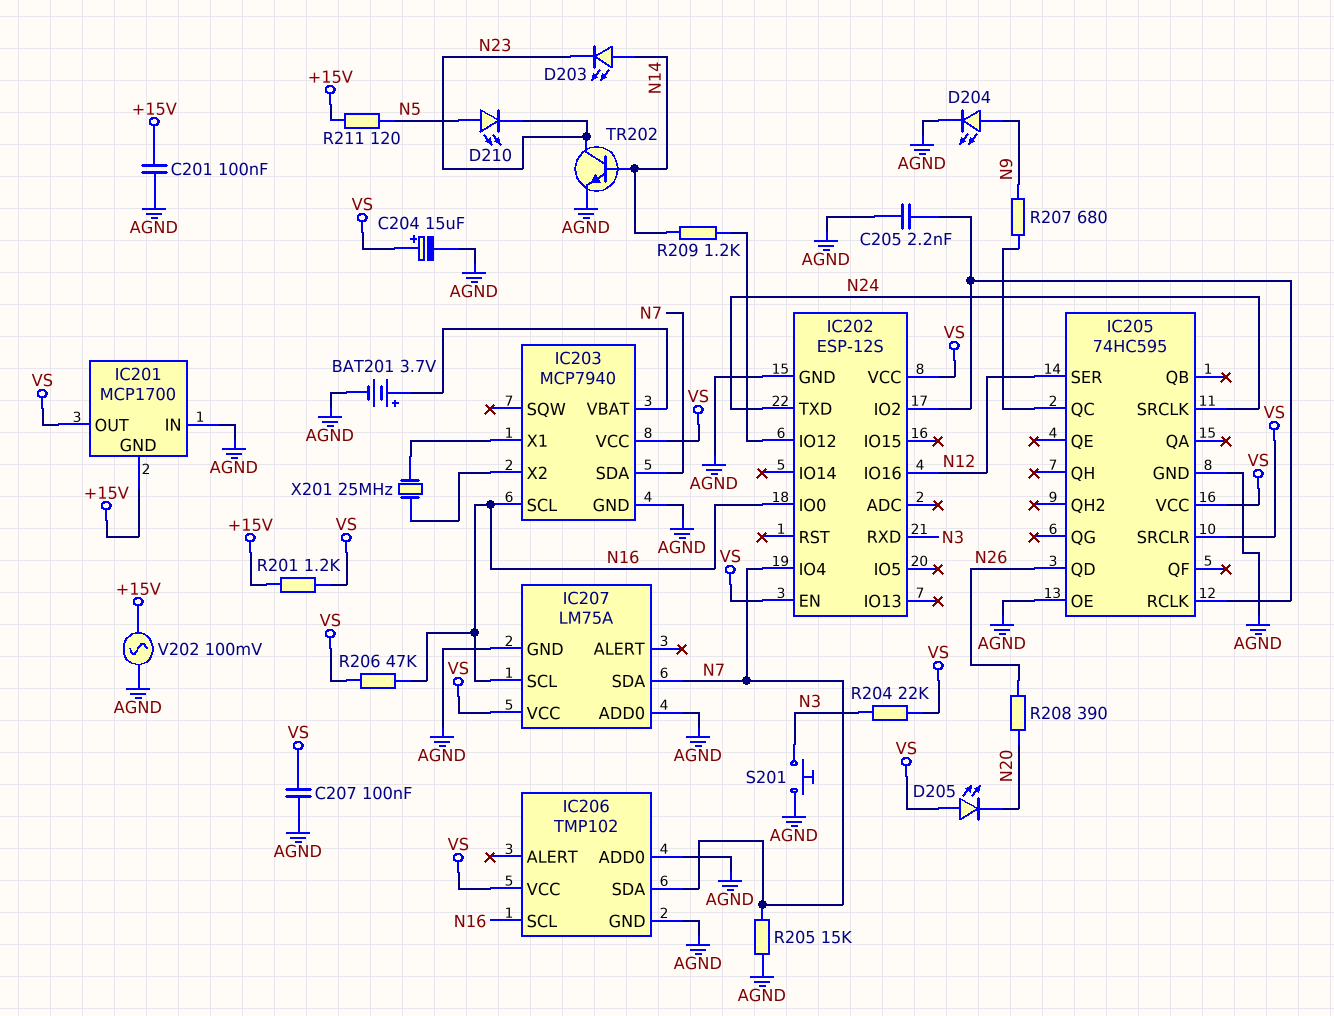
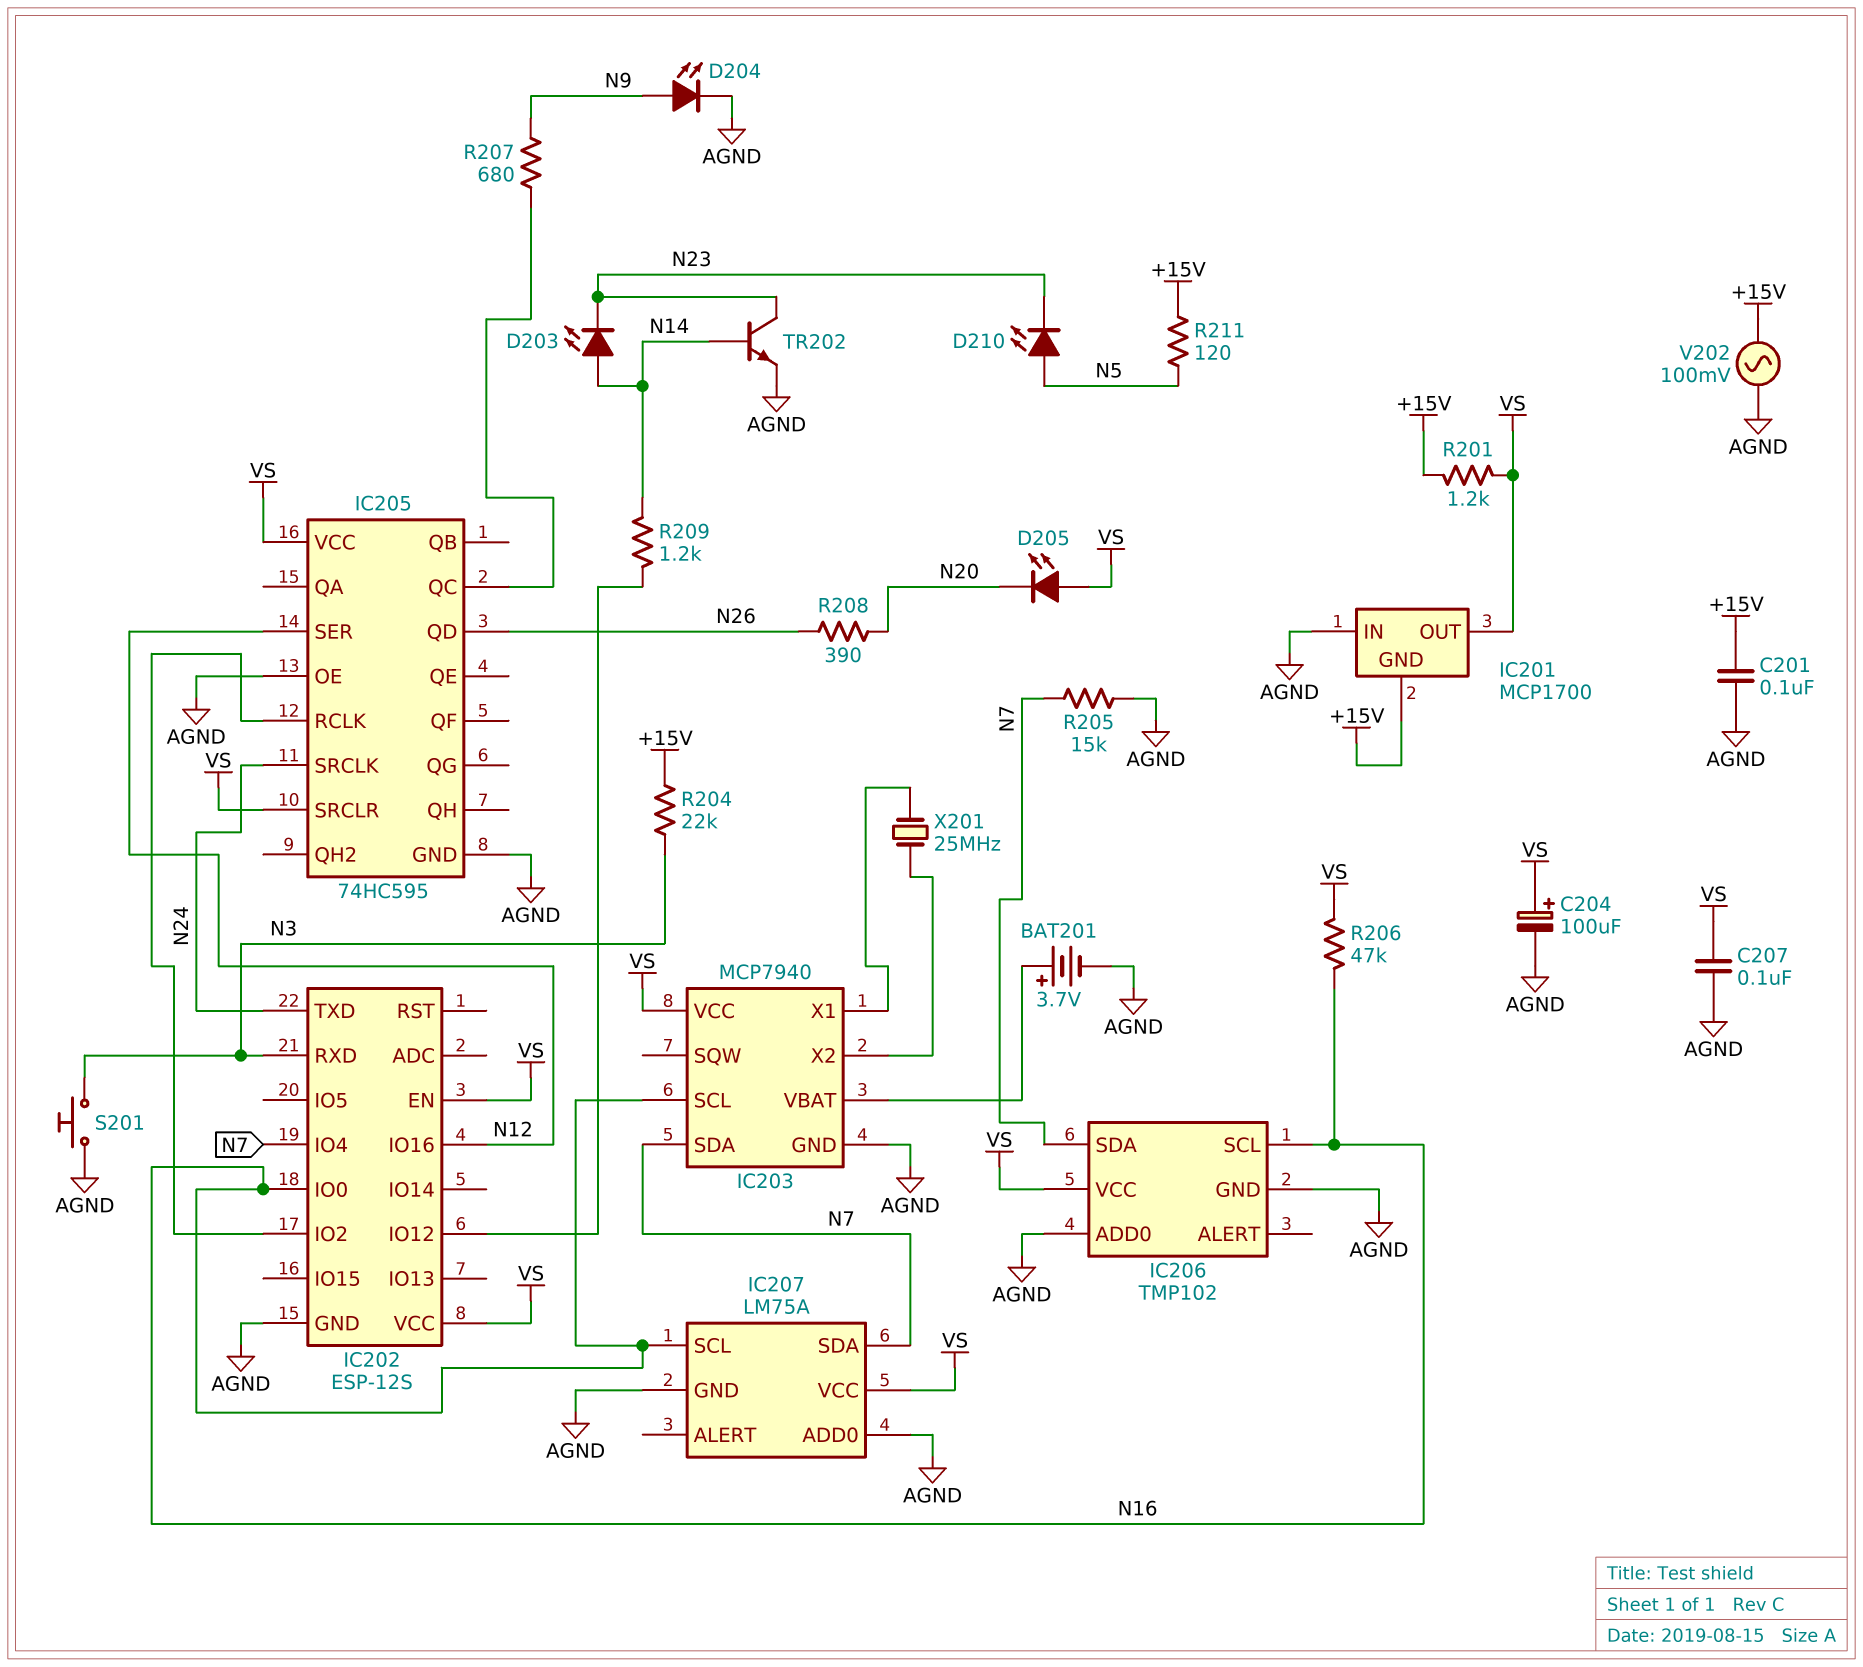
C204: 15uF (plus VS, minus AGND) -> 100uF (plus VS, minus AGND)
C205: 2.2nF (AGND, IC202/IO2) -> none
R204: 22k (N3, VS) -> 22k (+15V, N3)

